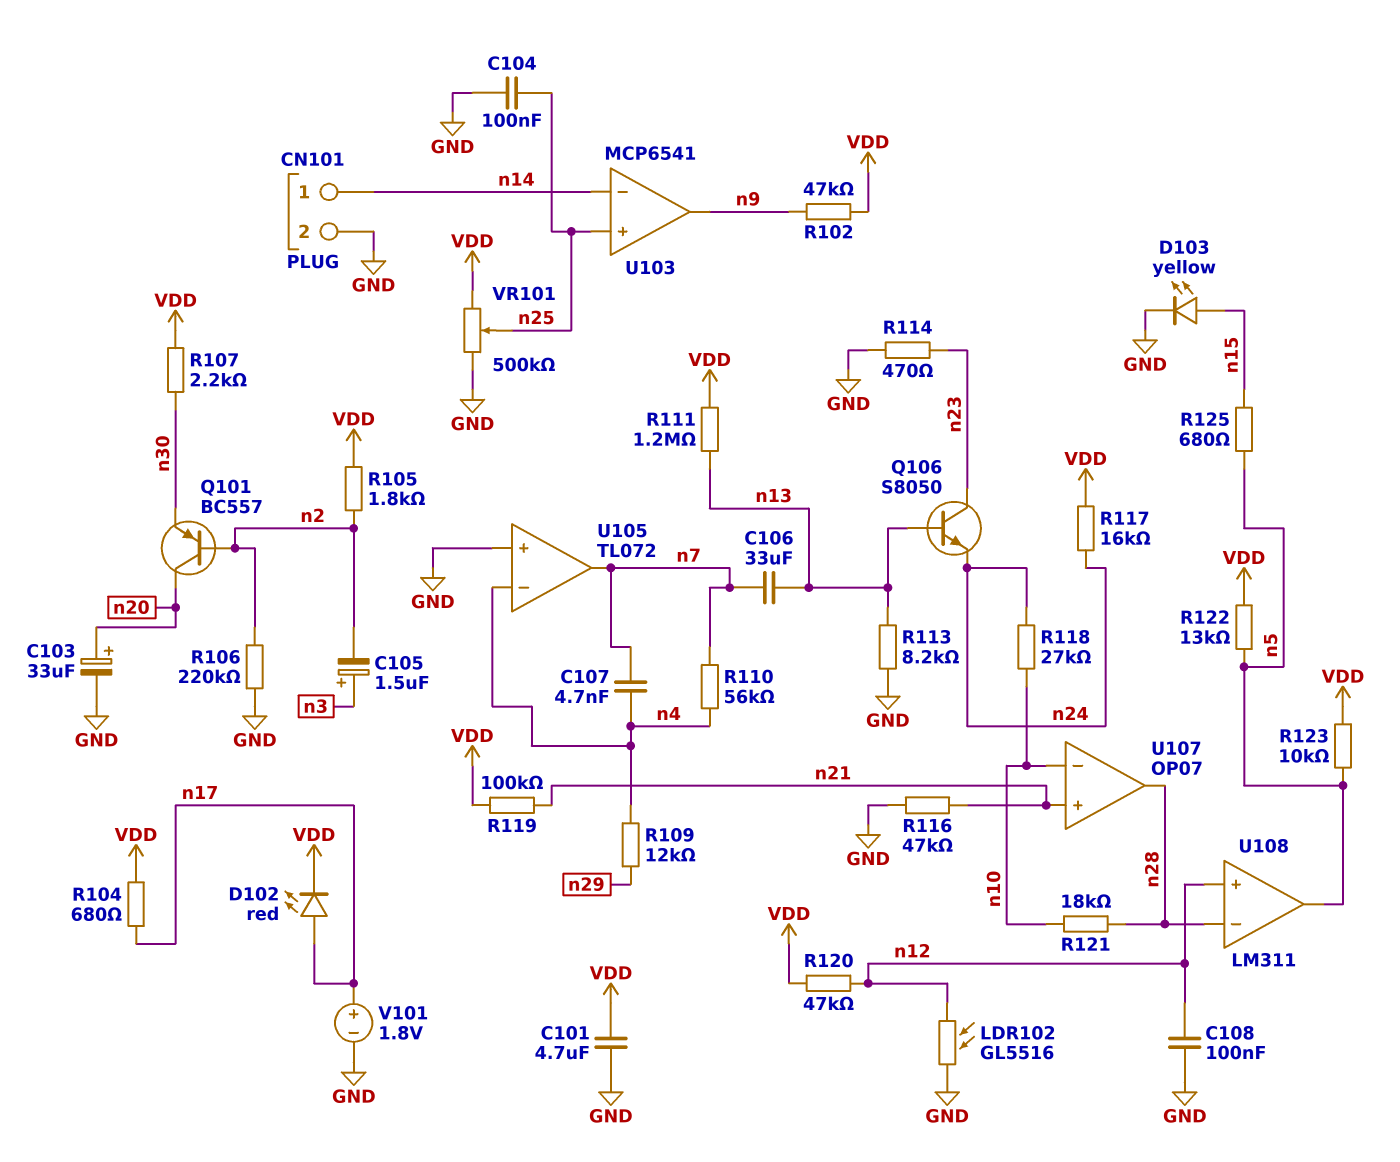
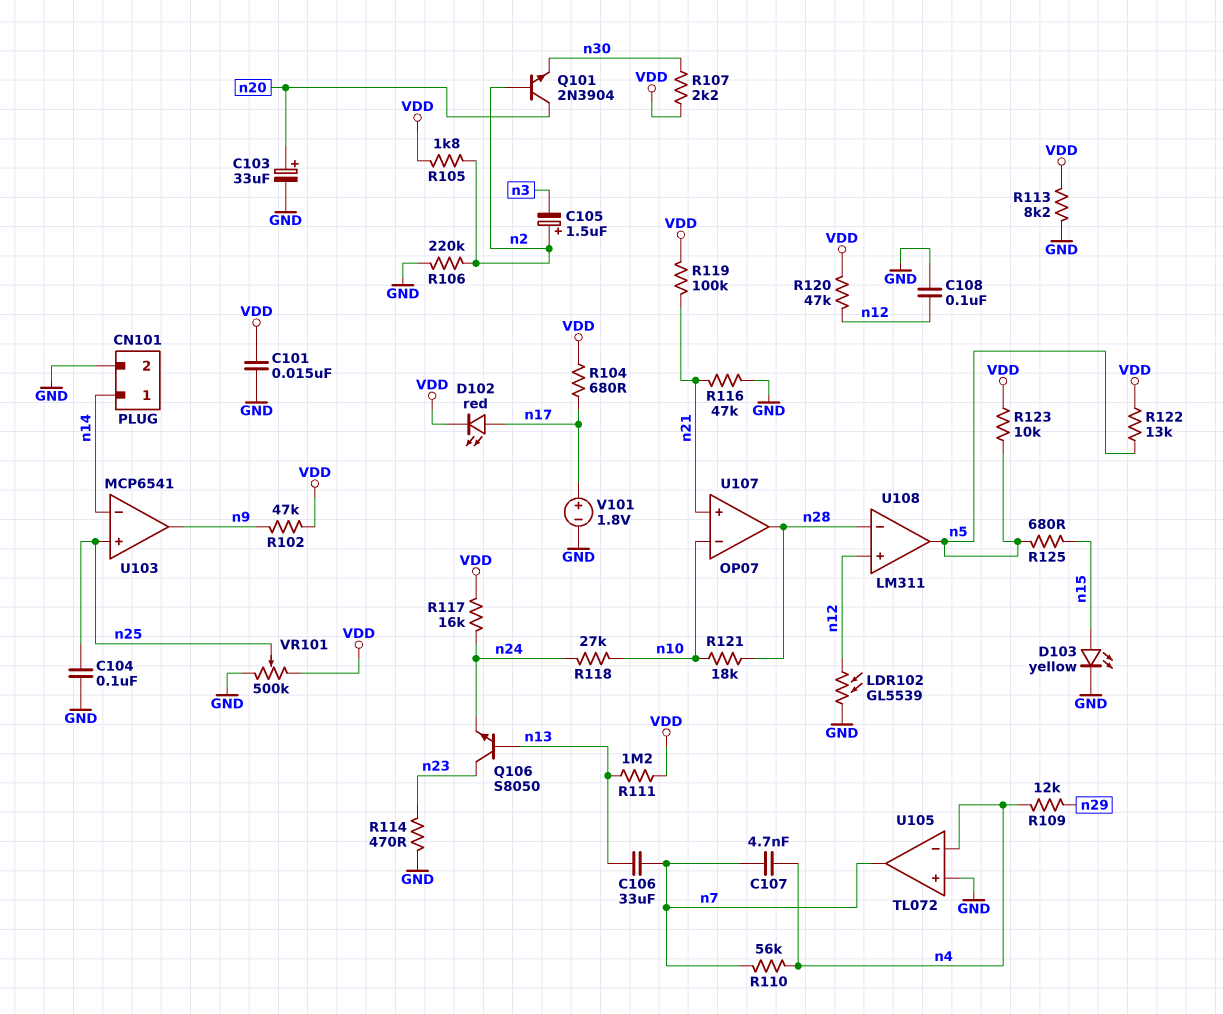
C101: 4.7uF (GND, VDD) -> 15nF (GND, VDD)
C105: 1.5uF (plus n3, minus n2) -> 1.5uF (plus n2, minus n3)
LDR102: GL5516 (GND, n12) -> GL5539 (GND, n12)
Q101: PNP BC557 (B n2, C n20, E n30) -> NPN 2N3904 (B n2, C n20, E n30)
R113: 8.2k (GND, n13) -> 8.2k (GND, VDD)

